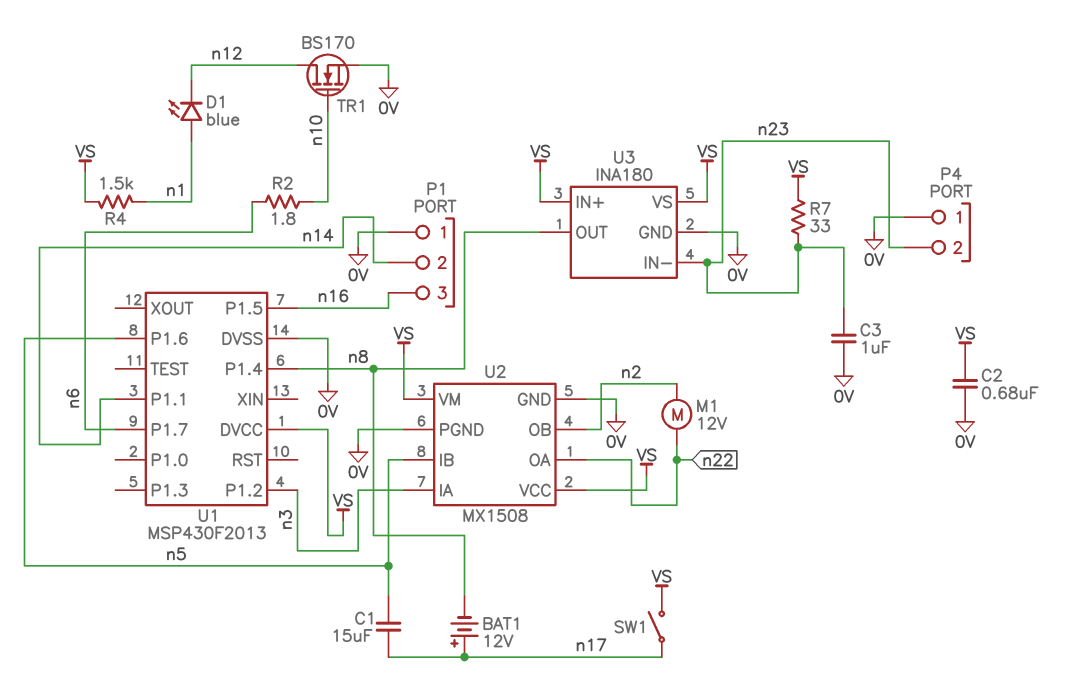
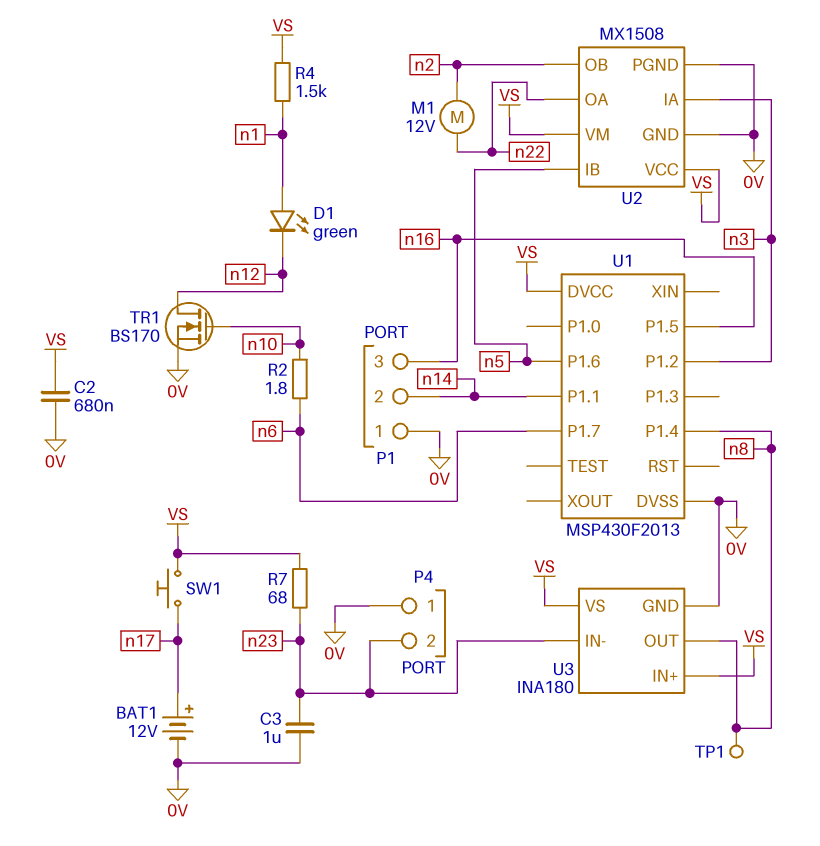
BAT1: 12V (plus n17, minus n8) -> 12V (plus n17, minus 0V)
C1: 15uF (n5, n17) -> none
D1: LED blue (A n1, K n12) -> LED green (A n1, K n12)
R7: 33 (VS, n23) -> 68 (VS, n23)
SW1: switch (VS, n17) -> button (VS, n17)
TP1: none -> test point (n8)

